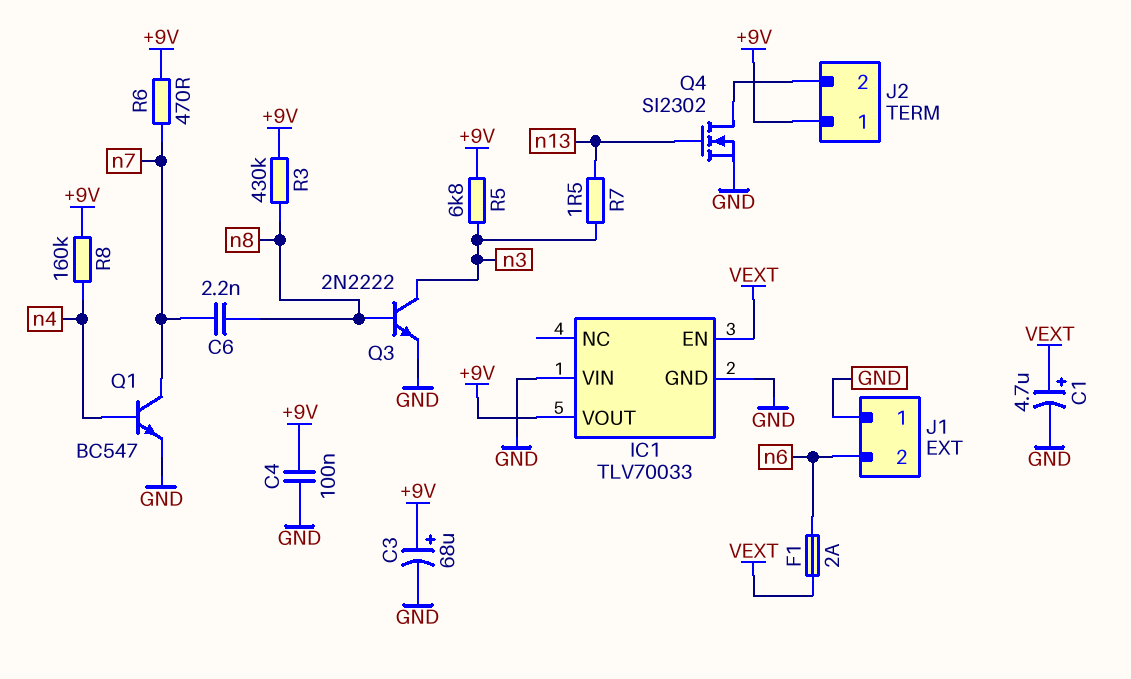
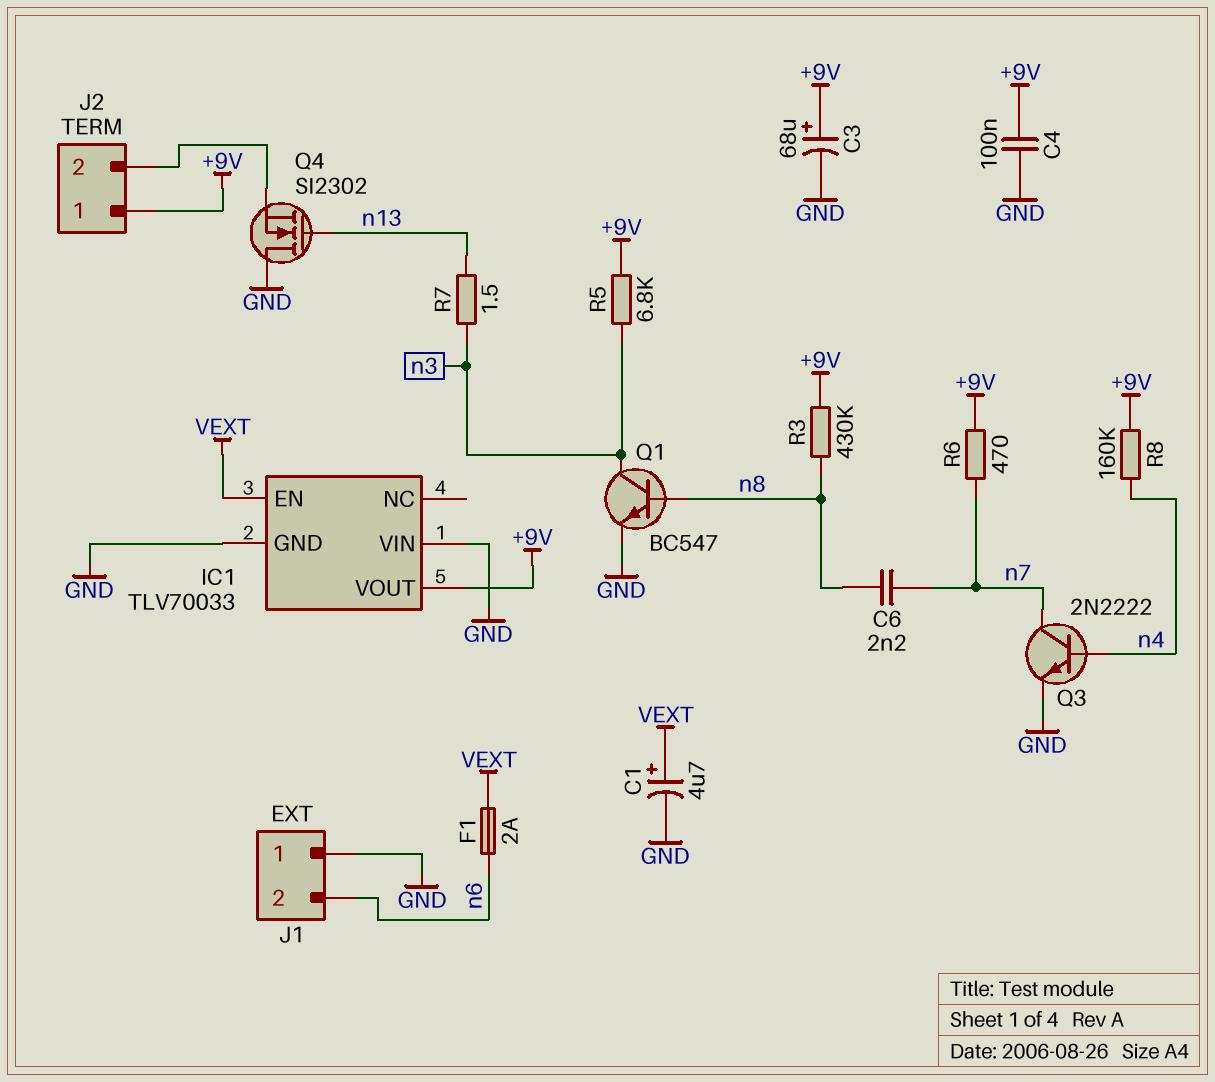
Q1: NPN BC547 (B n4, C n7, E GND) -> NPN BC547 (B n8, C n3, E GND)
Q3: NPN 2N2222 (B n8, C n3, E GND) -> NPN 2N2222 (B n4, C n7, E GND)
Q4: NMOS SI2302 (G n13, D J2/2, S GND) -> NMOS SI2302 (G n13, D GND, S J2/2)

